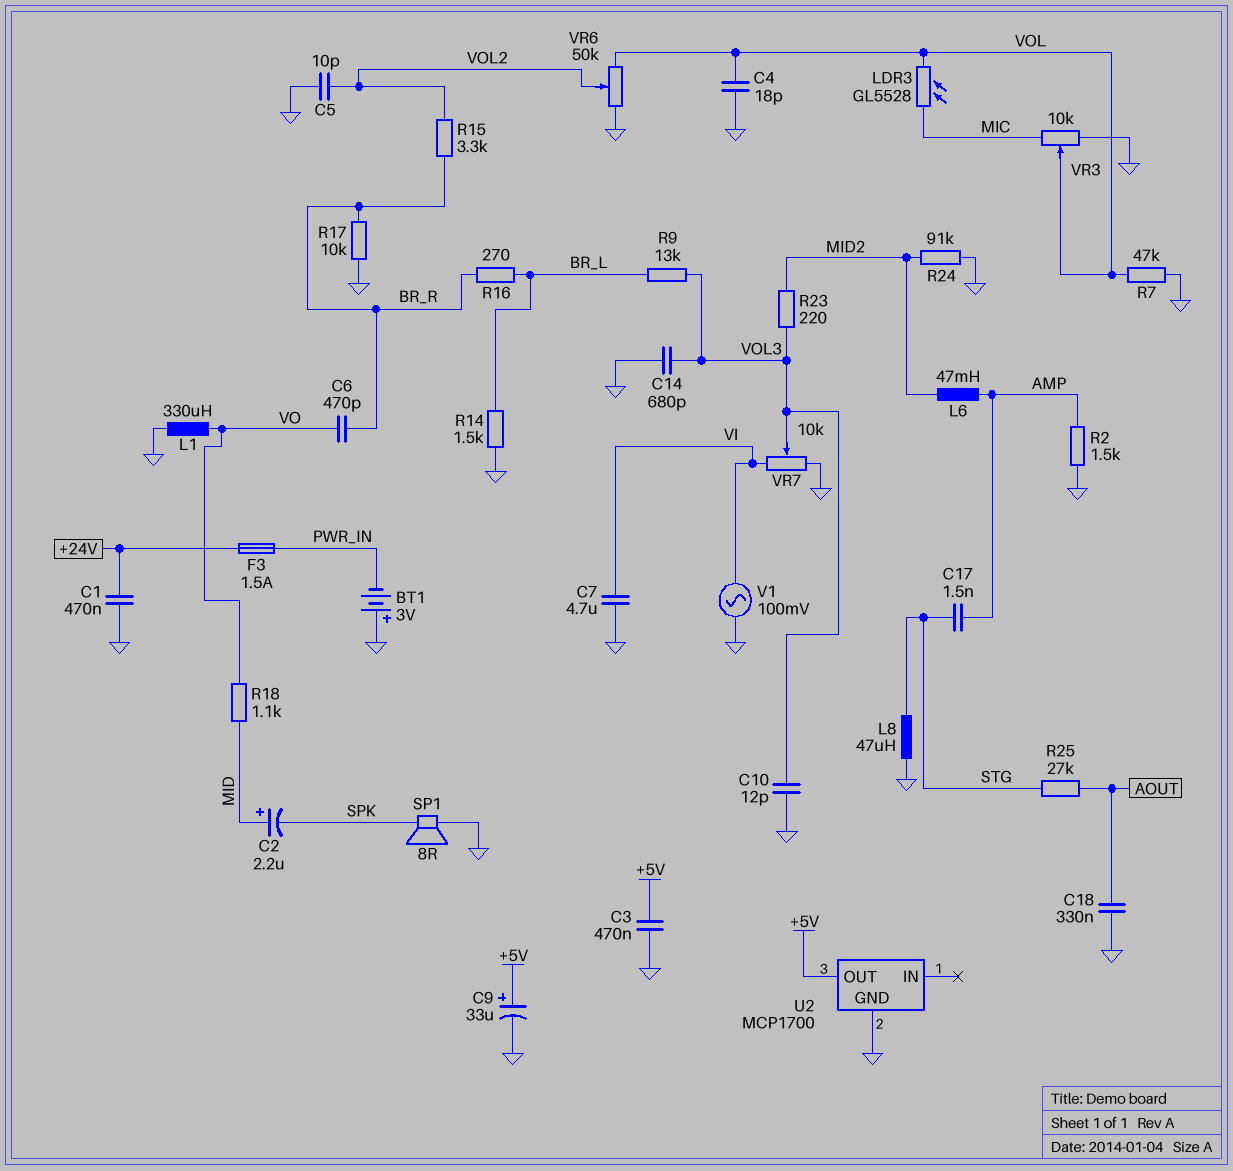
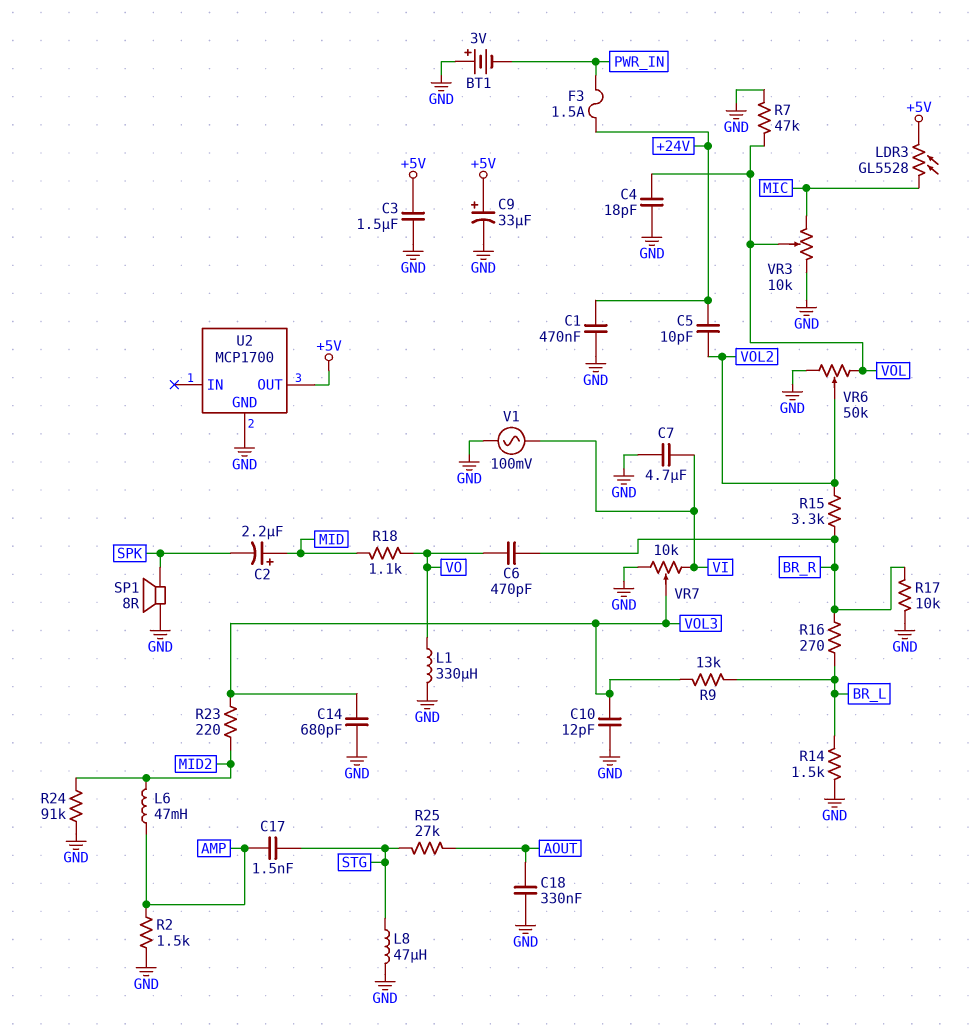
C3: 470nF (+5V, GND) -> 1.5uF (+5V, GND)
C5: 10pF (GND, VOL2) -> 10pF (+24V, VOL2)
LDR3: GL5528 (MIC, VOL) -> GL5528 (+5V, MIC)

